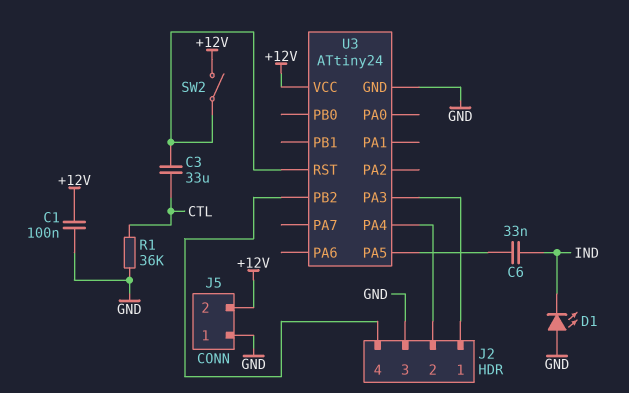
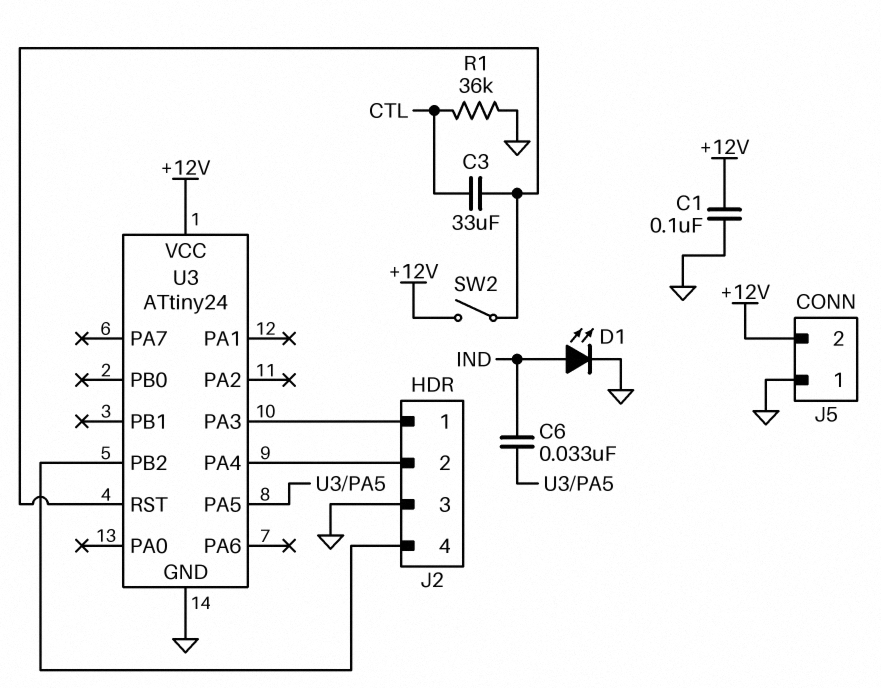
D1: LED (A GND, K IND) -> LED (A IND, K GND)

